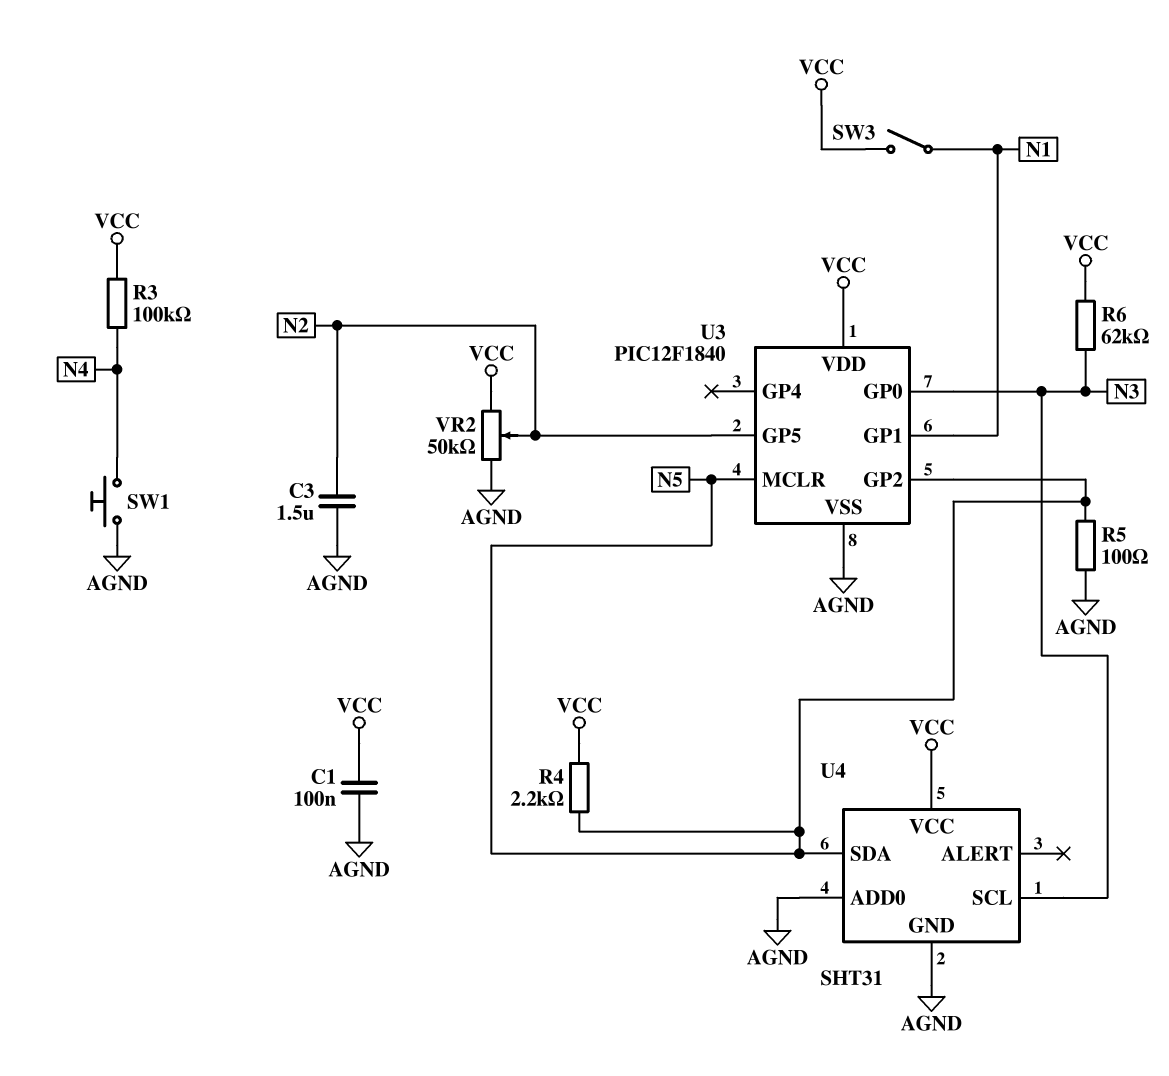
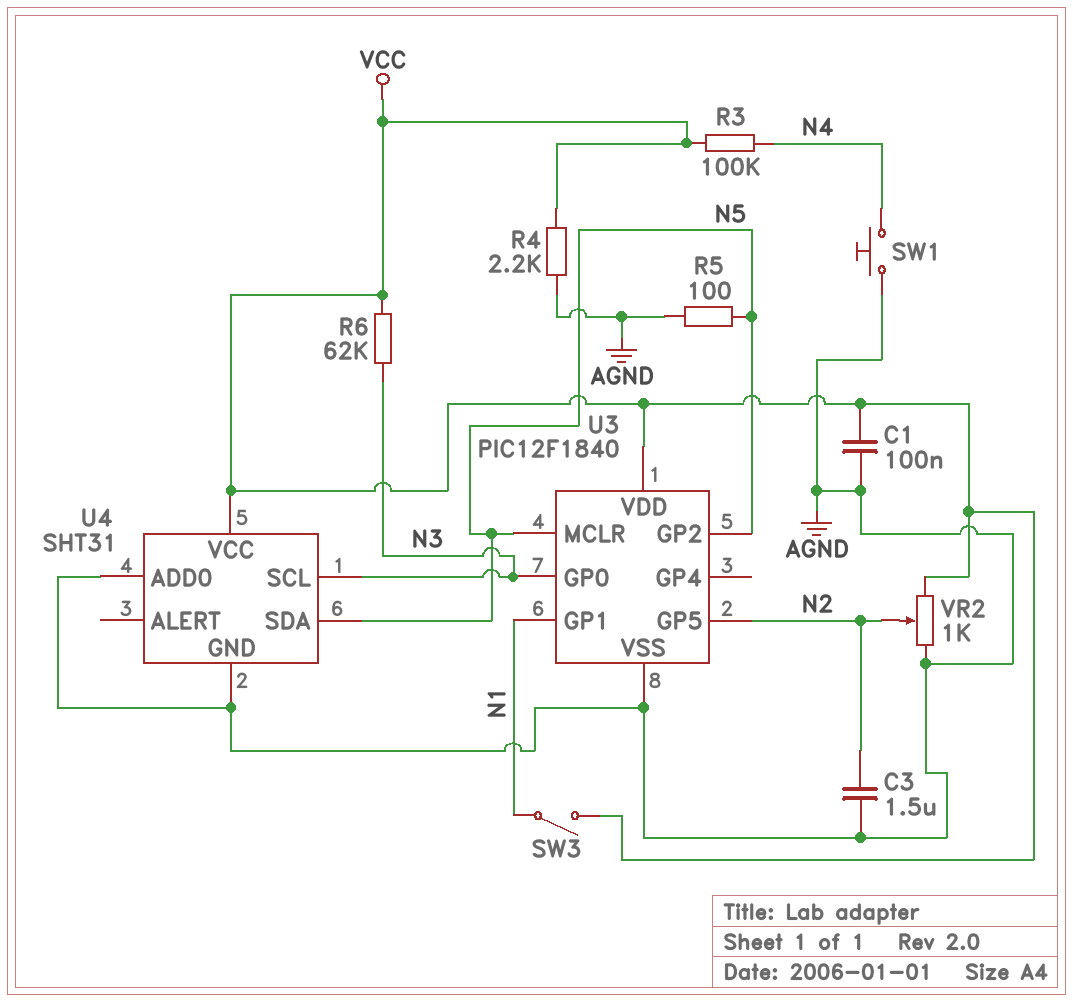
R4: 2.2k (N5, VCC) -> 2.2k (AGND, VCC)
VR2: 50k (AGND, VCC, wiper N2) -> 1k (AGND, VCC, wiper N2)

